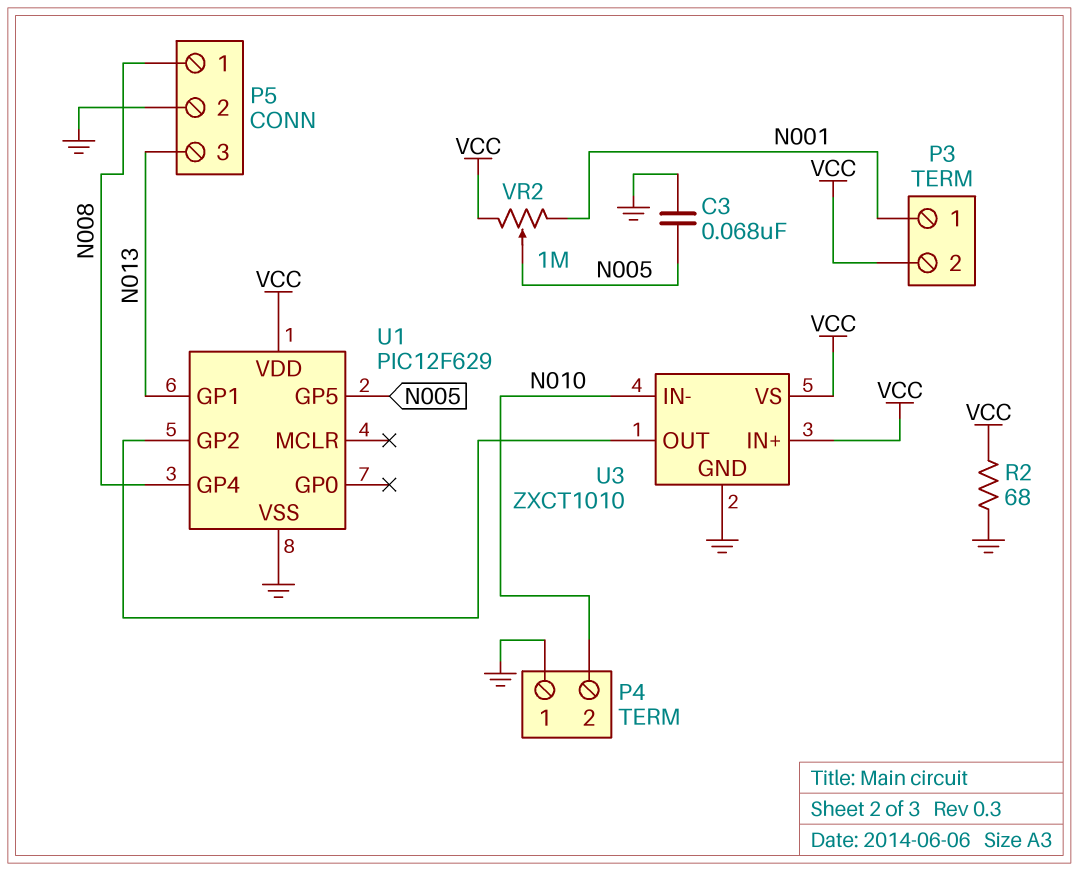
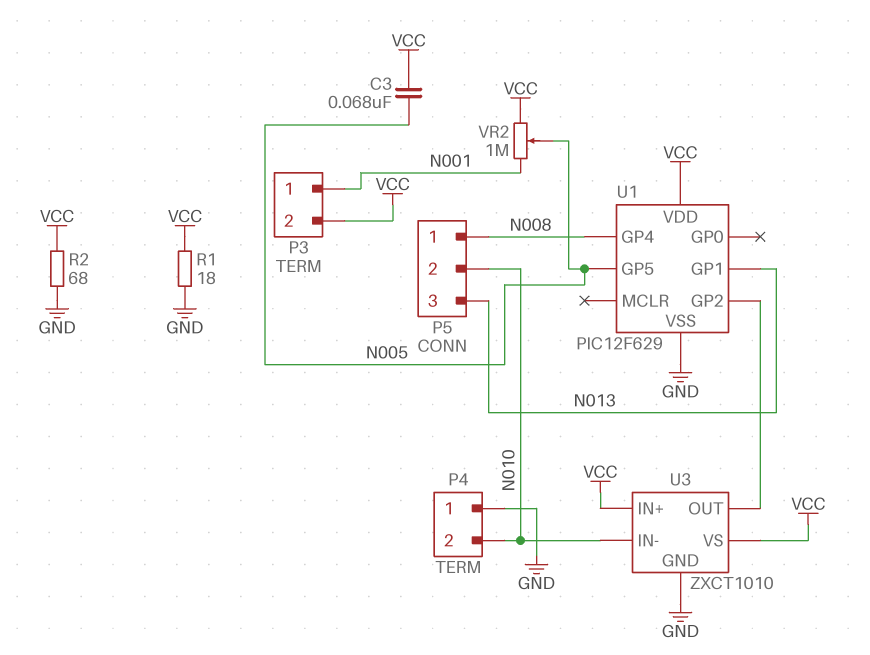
C3: 68nF (GND, N005) -> 68nF (N005, VCC)
P5 pin 2: GND -> N010
R1: none -> 18 (GND, VCC)

